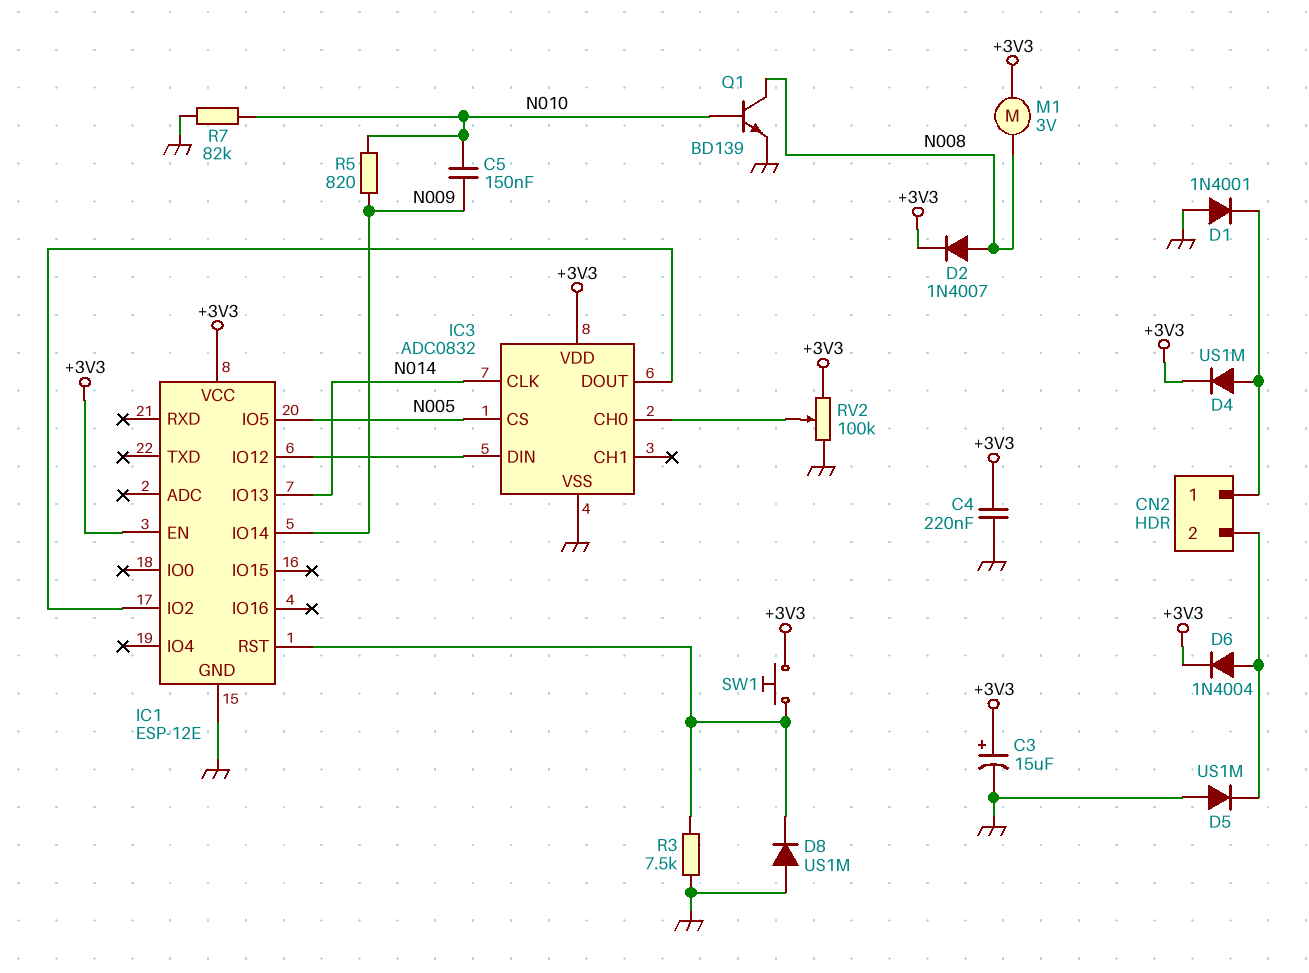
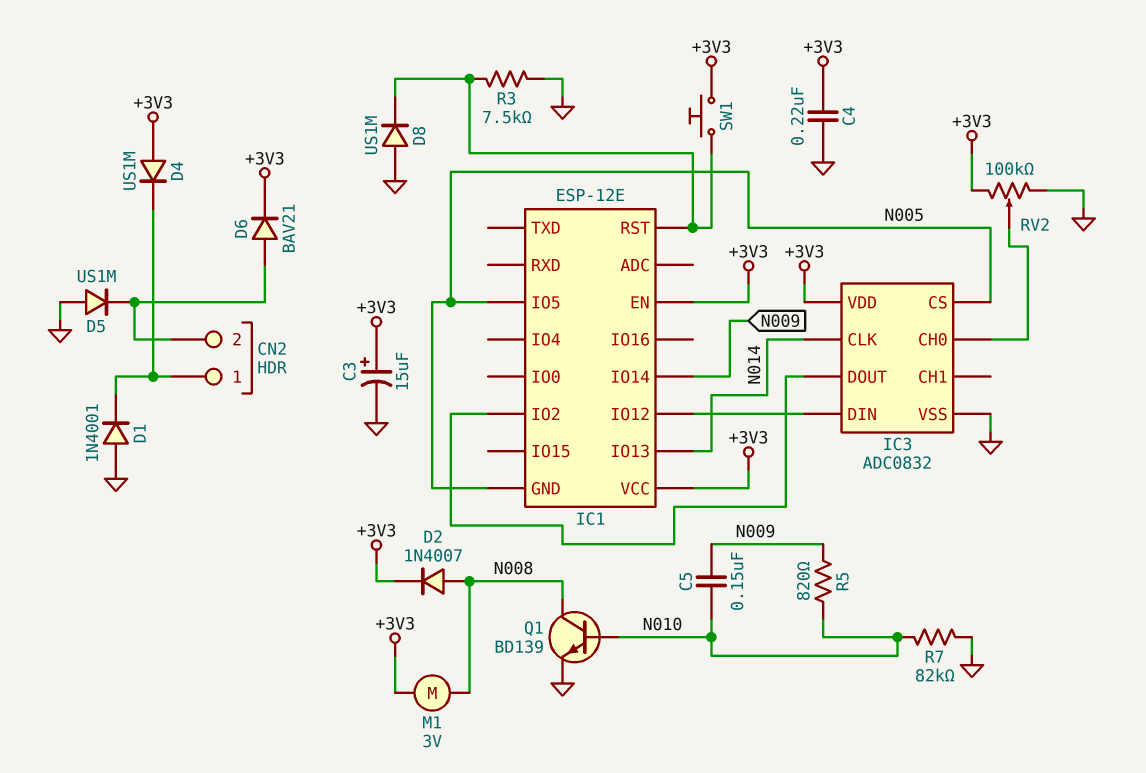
D4: diode US1M (A CN2/1, K +3V3) -> diode US1M (A +3V3, K CN2/1)
D6: diode 1N4004 (A CN2/2, K +3V3) -> diode BAV21 (A CN2/2, K +3V3)
IC1 pin GND: GND -> N005

